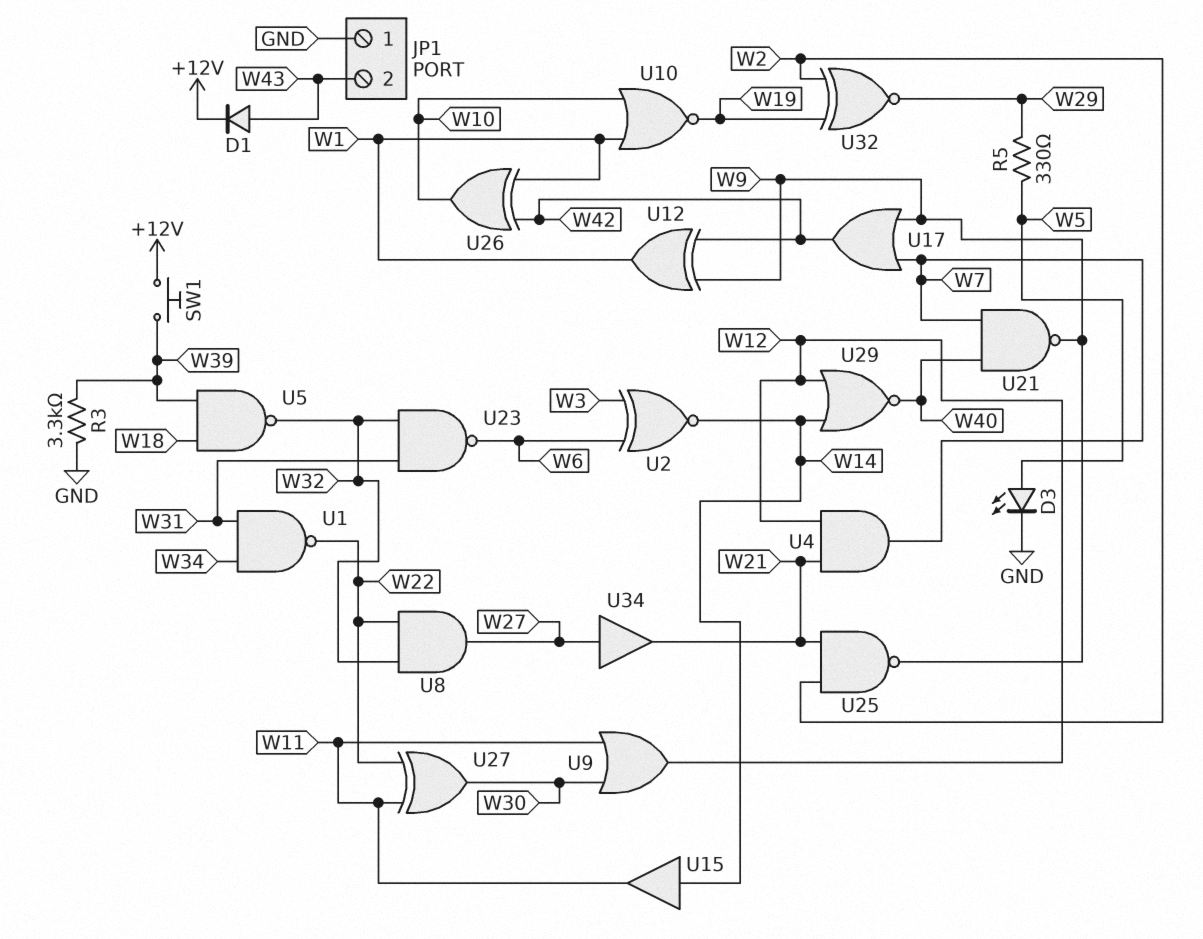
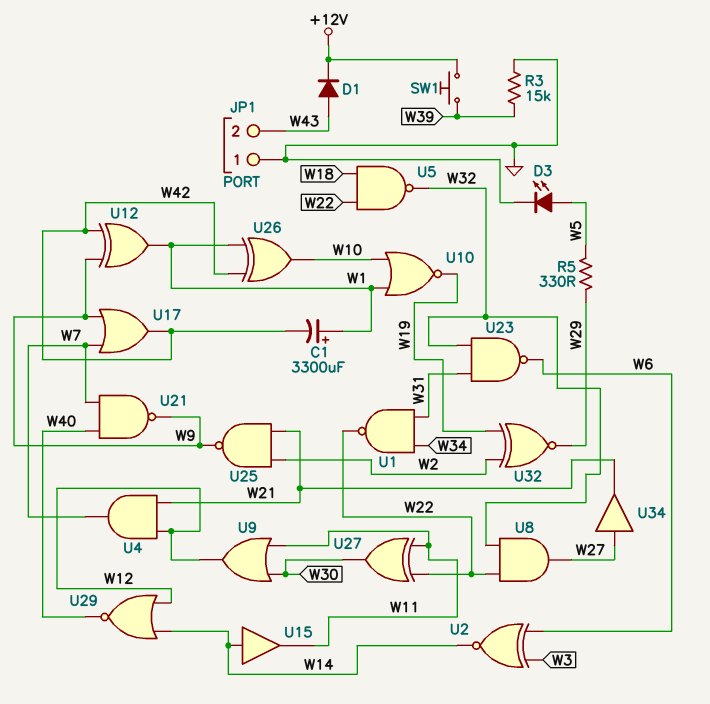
C1: none -> 3300uF (plus W1, minus W42)
R3: 3.3k (GND, W39) -> 15k (GND, W39)
U5: NAND (in W18, in W39, out W32) -> NAND (in W18, in W22, out W32)

